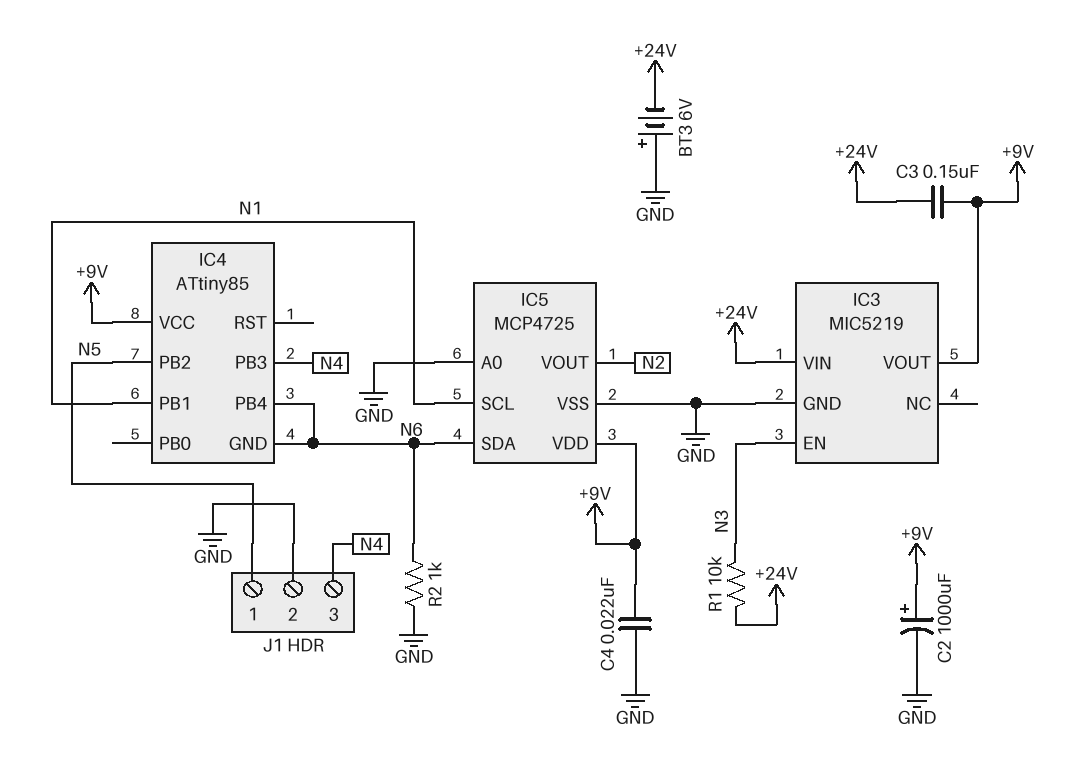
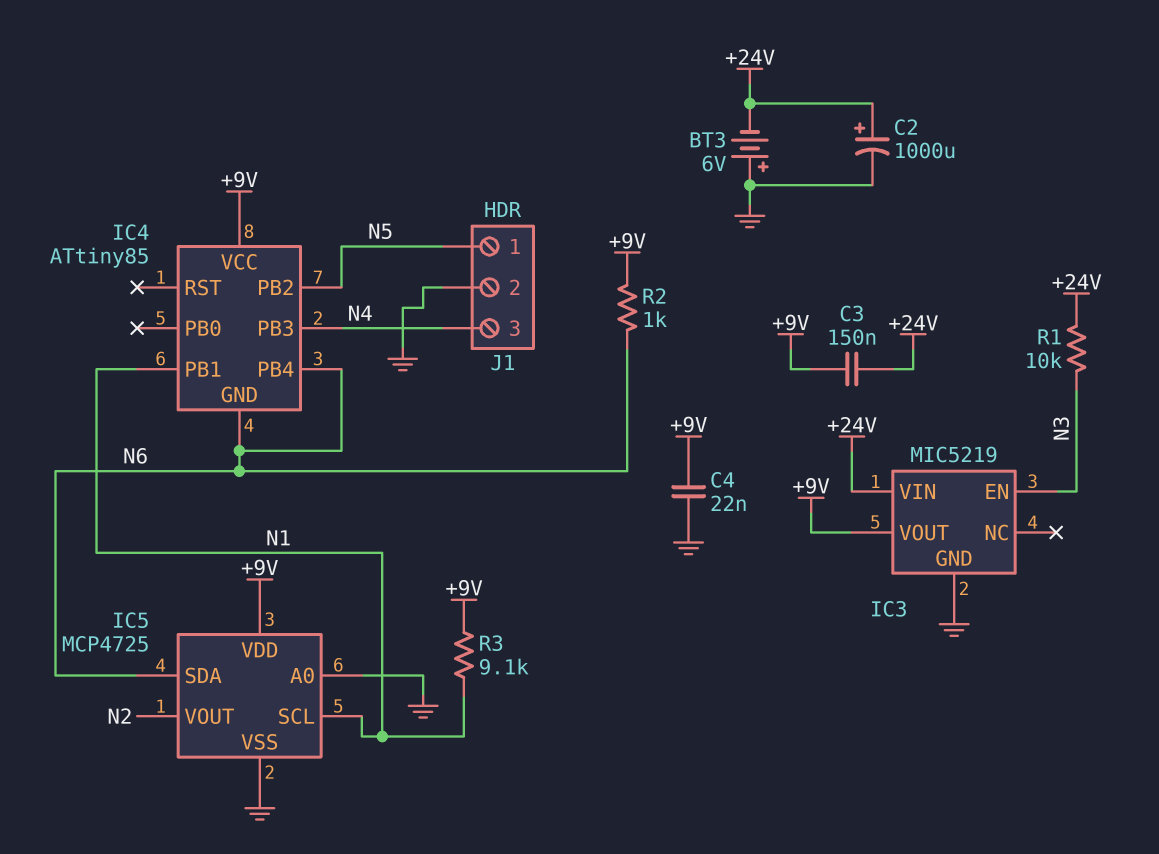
C2: 1000uF (plus +9V, minus GND) -> 1000uF (plus +24V, minus GND)
R2: 1k (GND, N6) -> 1k (+9V, N6)
R3: none -> 9.1k (+9V, N1)

